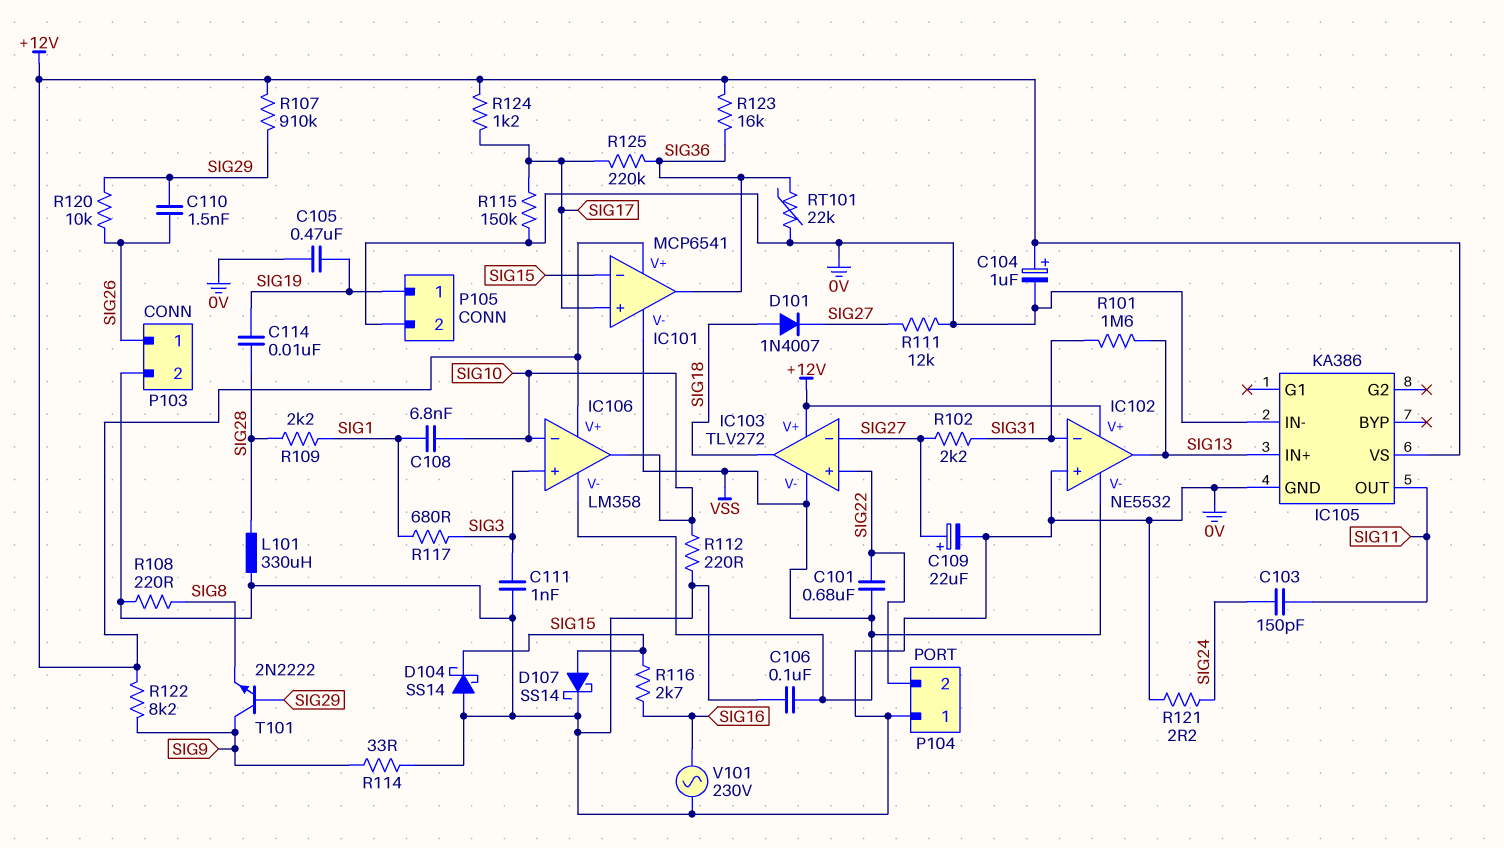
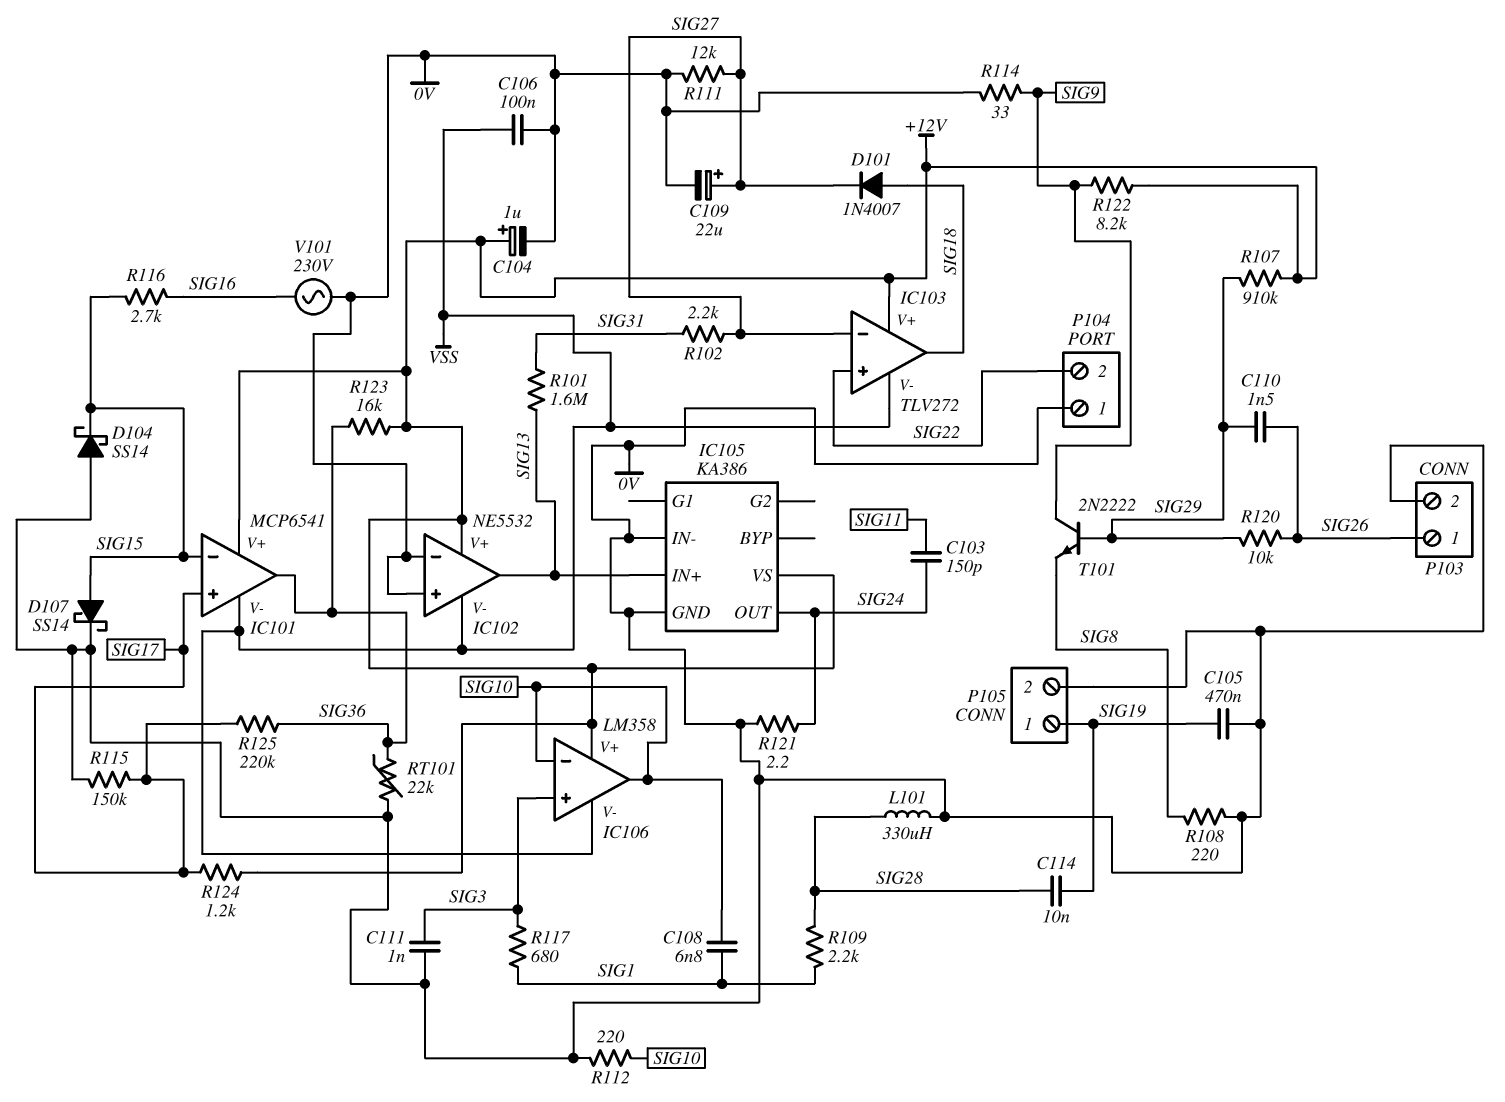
C101: 680nF (SIG22, VSS) -> none
IC102 pin in-: SIG31 -> 0V
IC105 pin OUT: SIG11 -> SIG24

